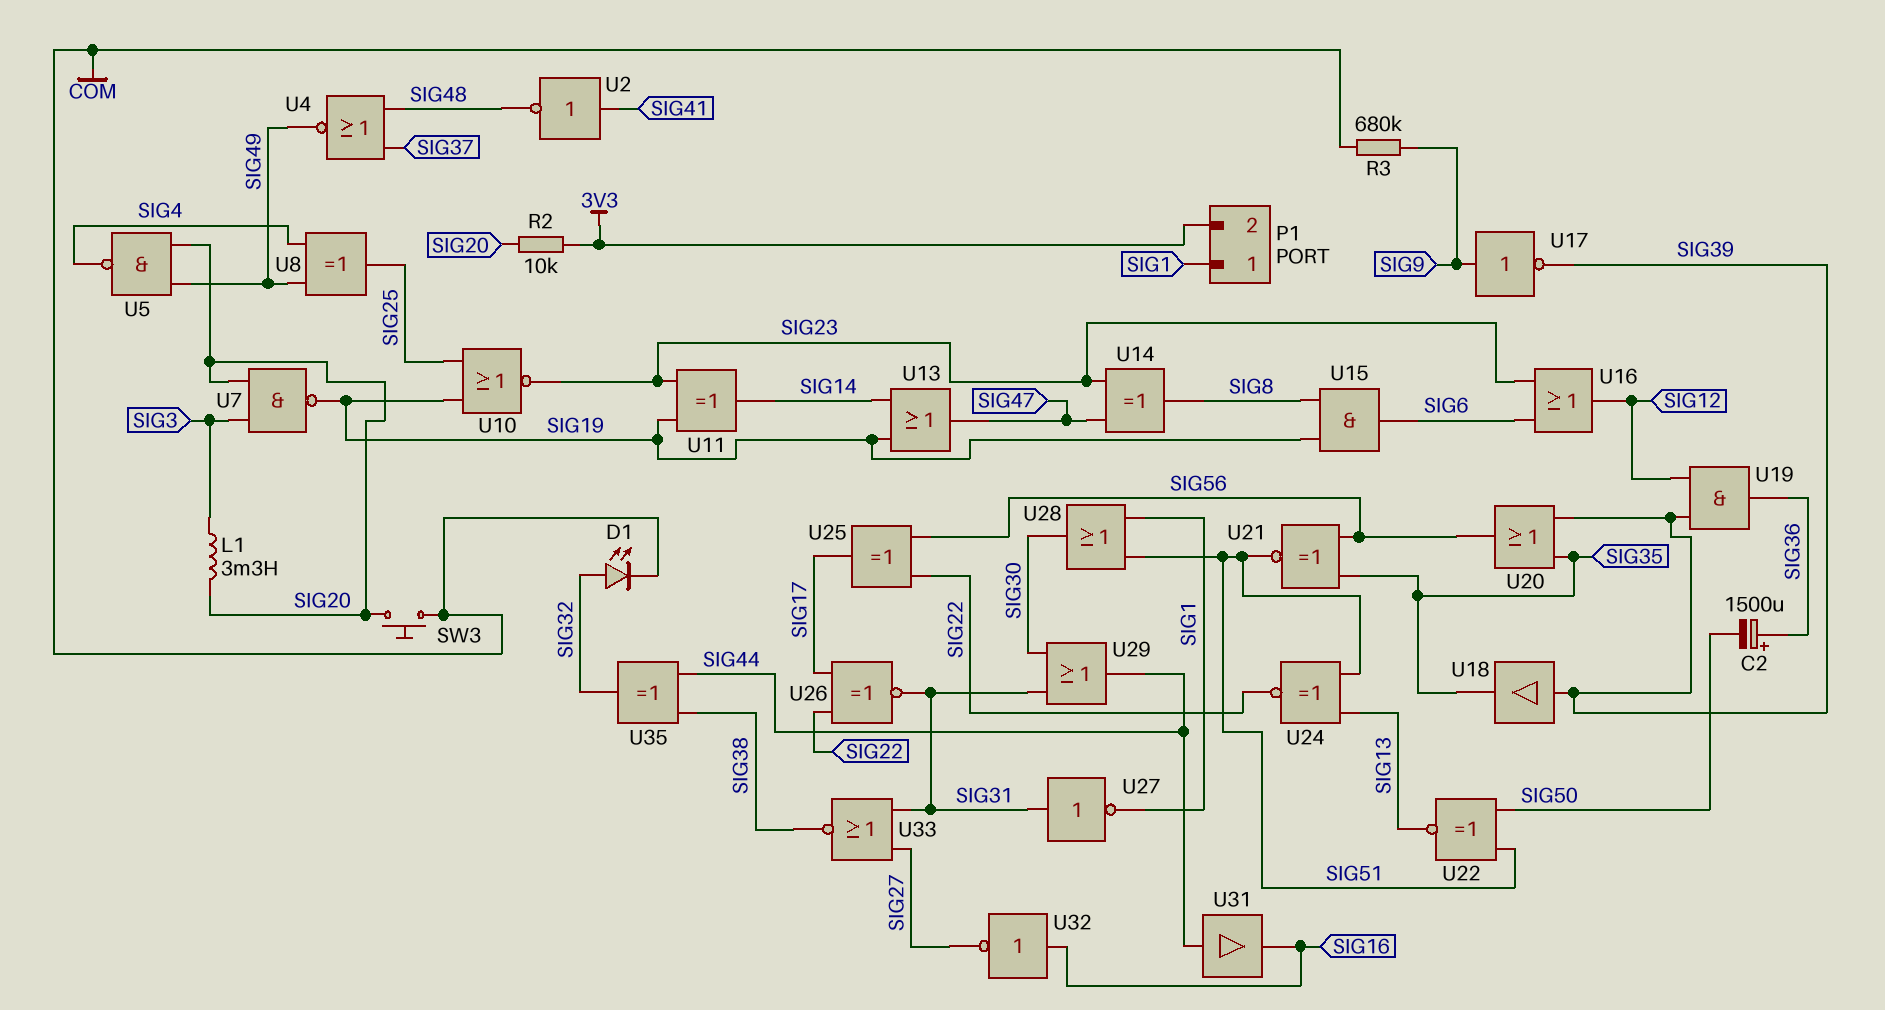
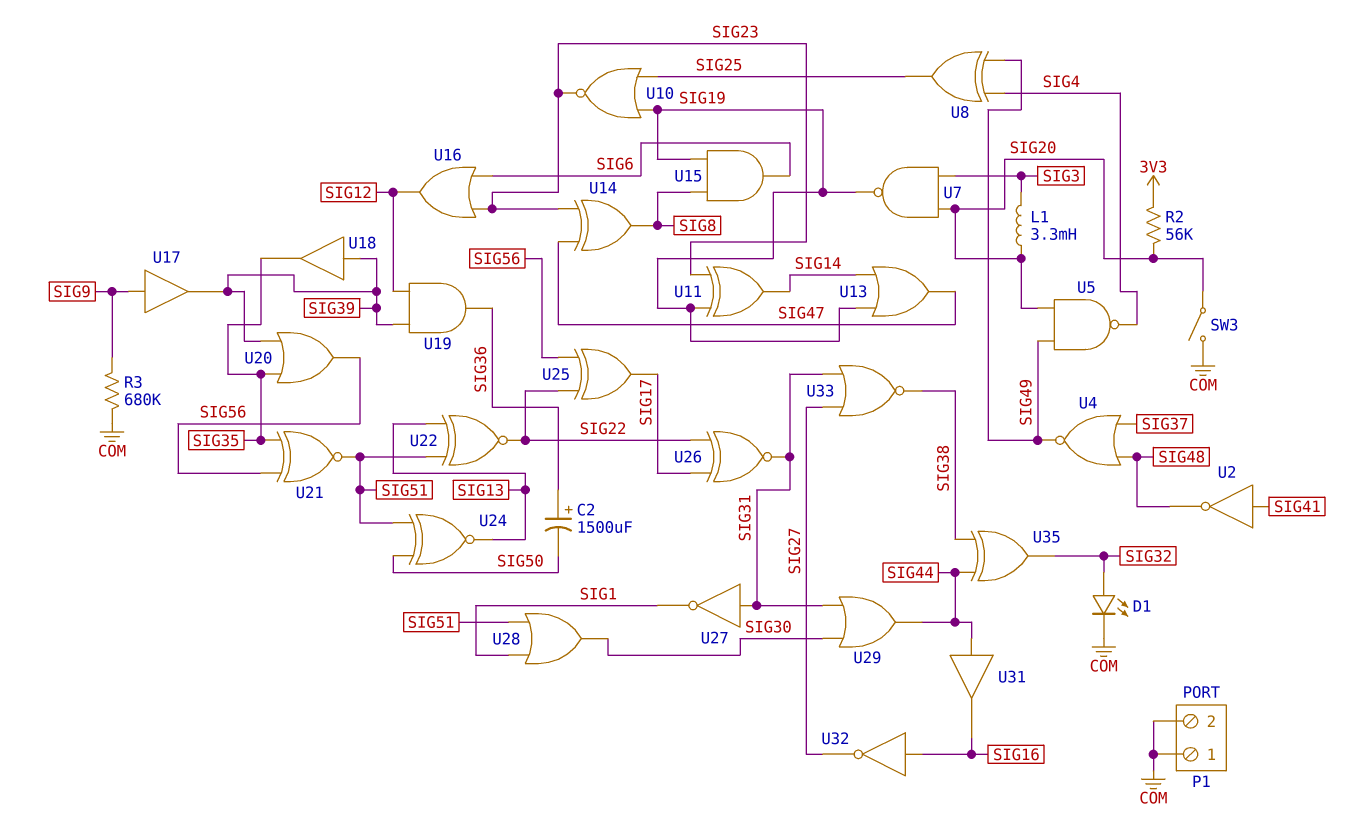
P1 pin 1: SIG1 -> COM
P1 pin 2: 3V3 -> COM
R2: 10k (3V3, SIG20) -> 56k (3V3, SIG20)
SW3: button (COM, SIG20) -> switch (COM, SIG20)
U17: NOT (in SIG9, out SIG39) -> buffer (in SIG9, out SIG39)
U22: XNOR (in SIG50, in SIG51, out SIG13) -> XNOR (in SIG13, in SIG51, out SIG22)
U24: XNOR (in SIG13, in SIG51, out SIG22) -> XNOR (in SIG50, in SIG51, out SIG13)

